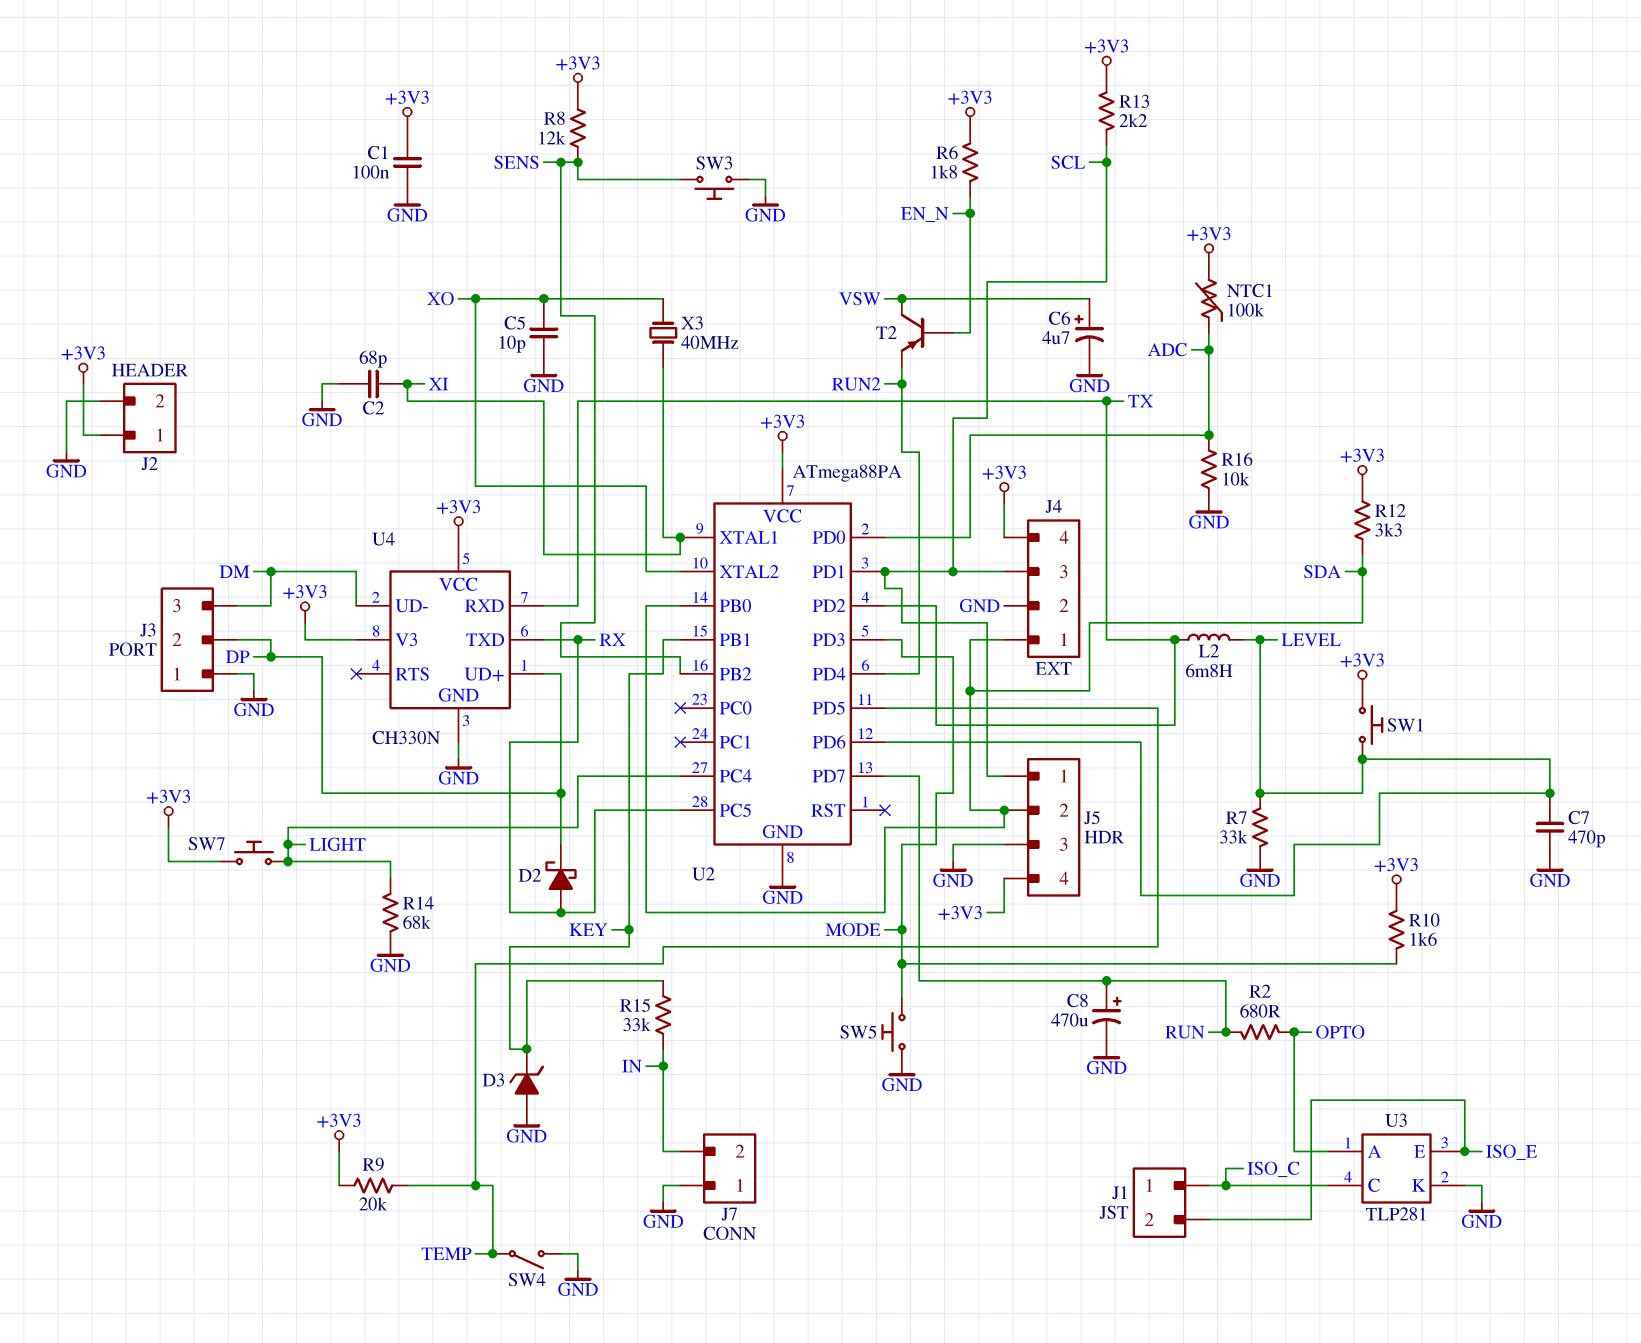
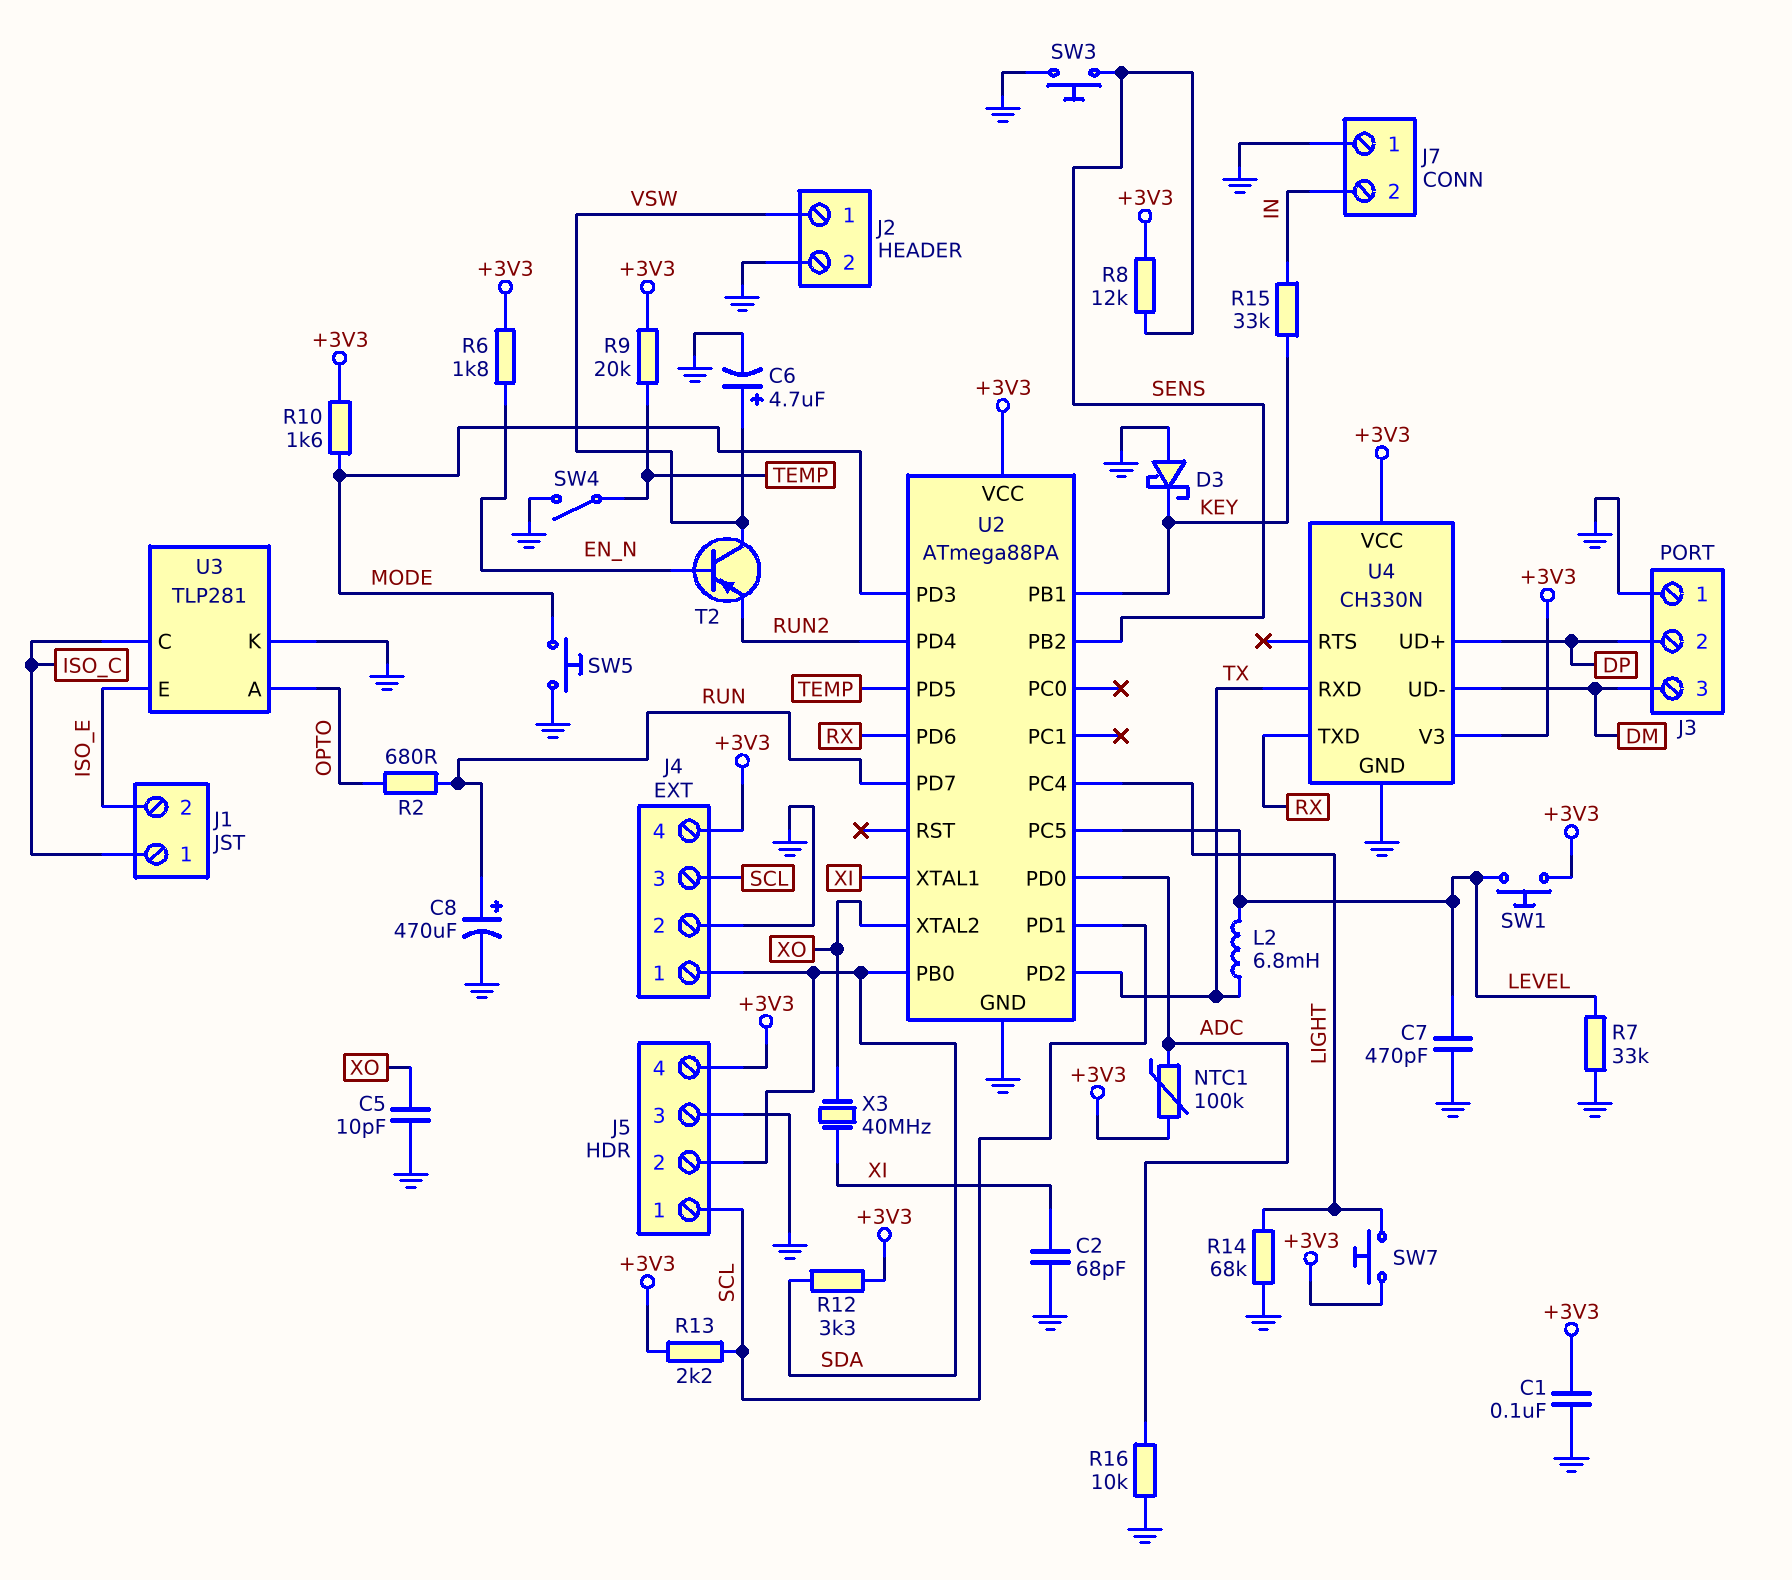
D2: schottky (A RX, K DP) -> none
D3: zener (A GND, K KEY) -> schottky (A GND, K KEY)
J2 pin 1: +3V3 -> VSW
U2 pin PC5: RX -> LEVEL
U2 pin PD6: LEVEL -> RX

